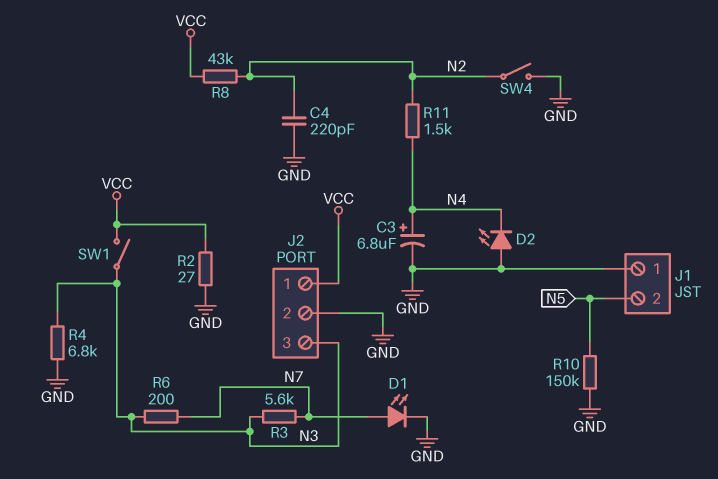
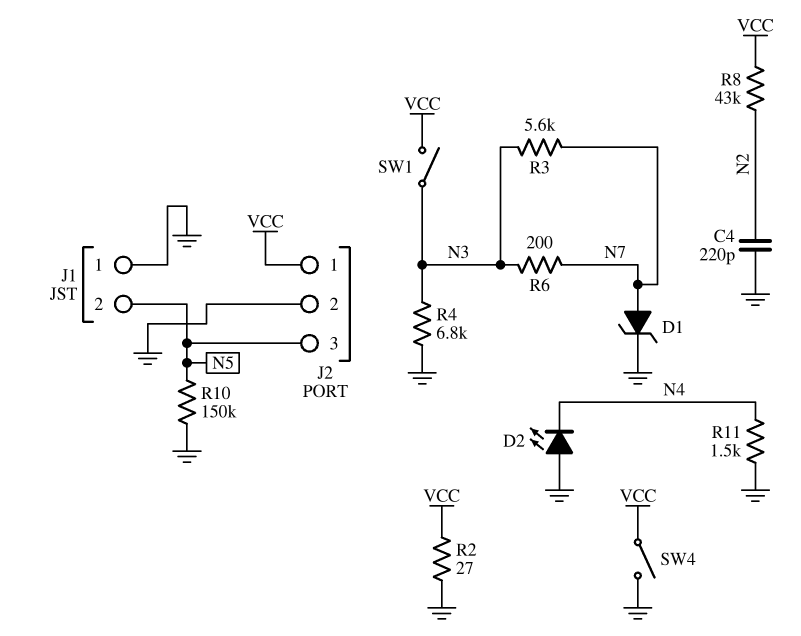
C3: 6.8uF (plus N4, minus GND) -> none
D1: LED (A N7, K GND) -> zener (A N7, K GND)
J2 pin 3: N3 -> N5
R11: 1.5k (N2, N4) -> 1.5k (GND, N4)
SW4: switch (GND, N2) -> switch (GND, VCC)

